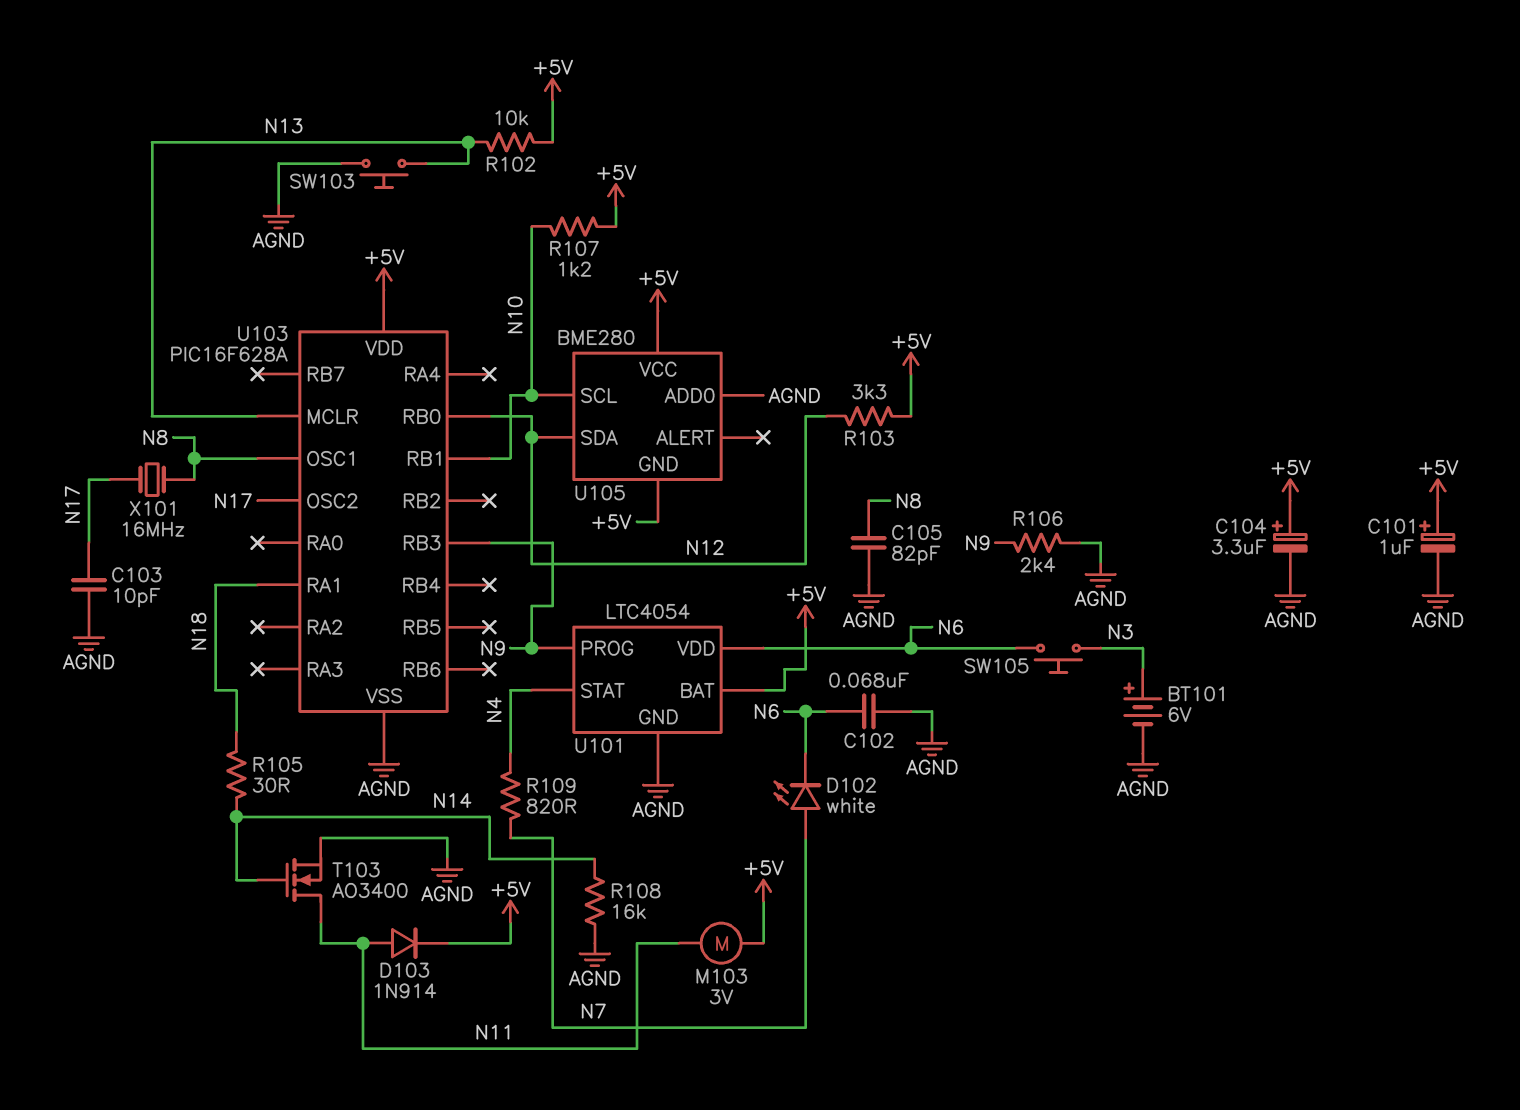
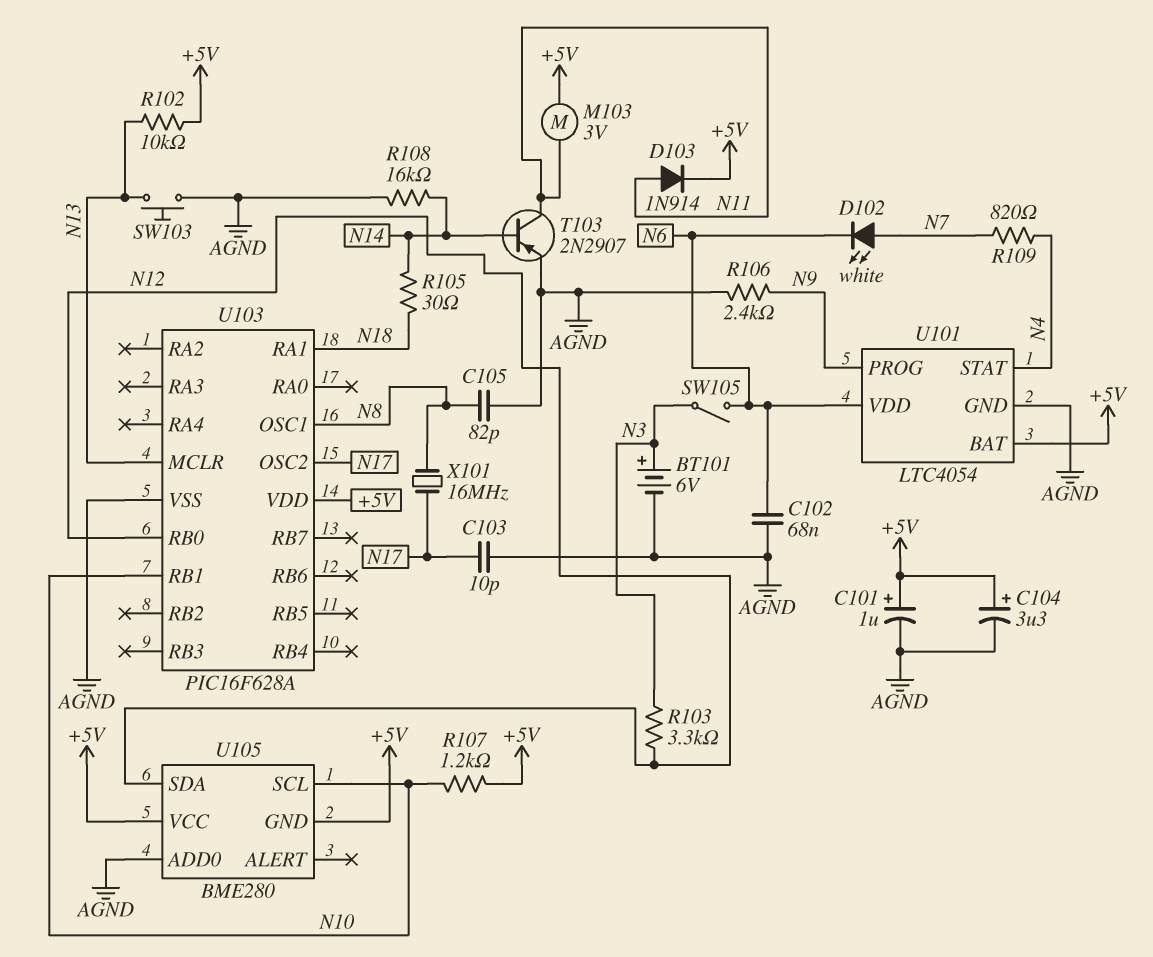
R103: 3.3k (+5V, N12) -> 3.3k (N3, N12)
SW105: button (N3, N6) -> switch (N3, N6)
T103: NMOS AO3400 (G N14, D N11, S AGND) -> PNP 2N2907 (B N14, C N11, E AGND)
U103 pin RB3: N9 -> none

